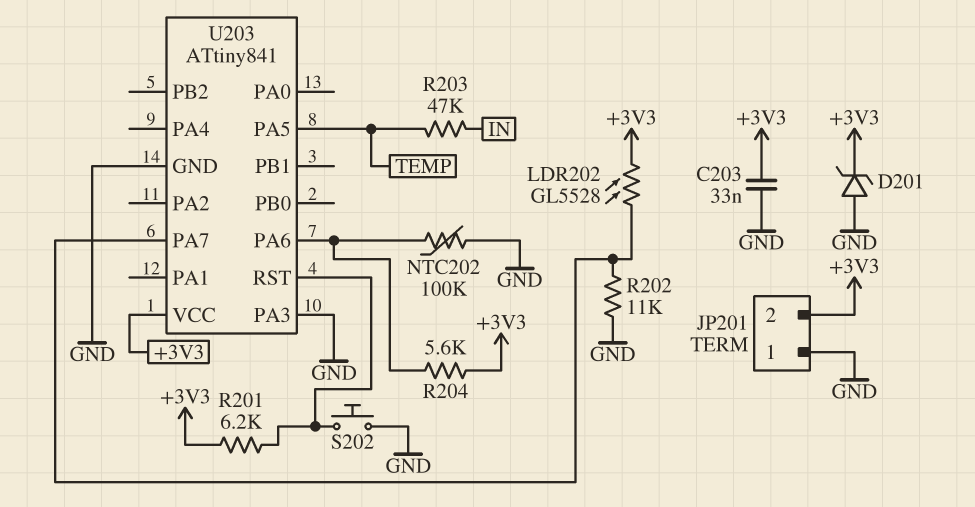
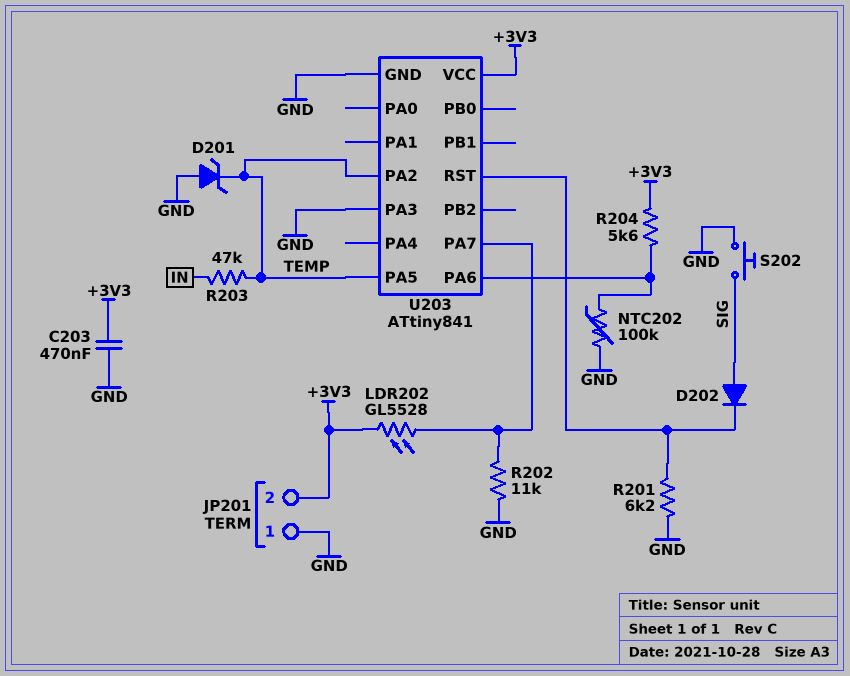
C203: 33nF (+3V3, GND) -> 470nF (+3V3, GND)
D201: zener (A GND, K +3V3) -> zener (A GND, K TEMP)
D202: none -> diode (A SIG, K U203/RST)
R201: 6.2k (+3V3, U203/RST) -> 6.2k (GND, U203/RST)
S202: button (GND, U203/RST) -> button (GND, SIG)
U203 pin PA2: none -> TEMP

